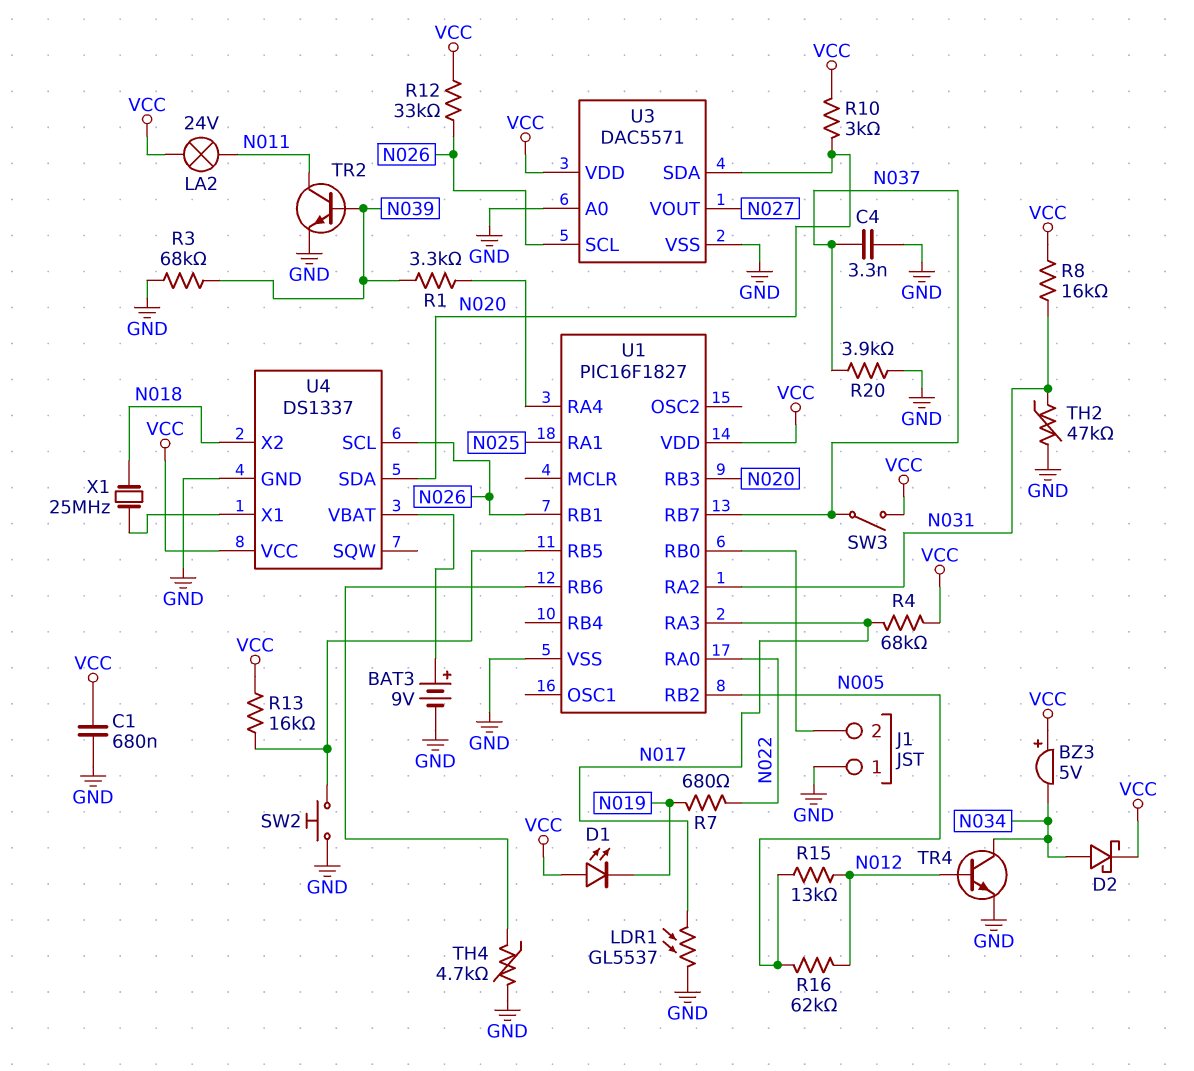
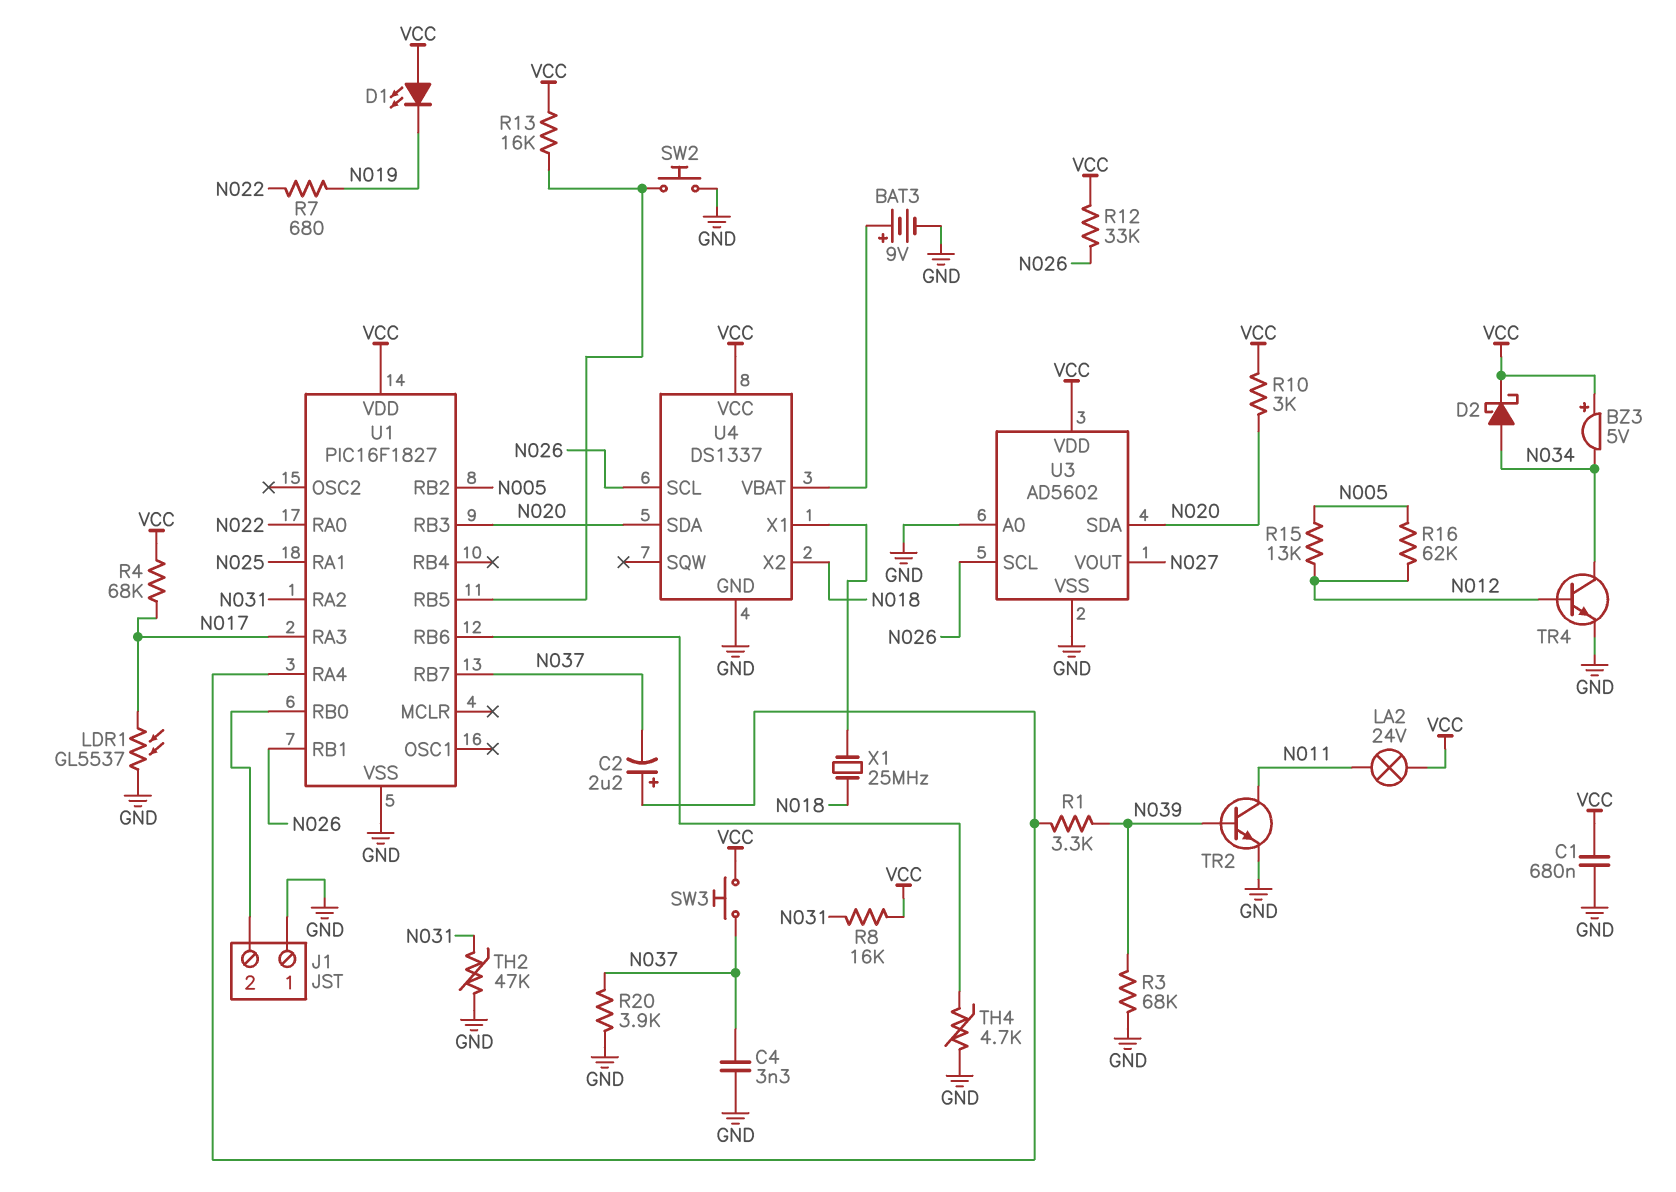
C2: none -> 2.2uF (plus U1/RA4, minus N037)
SW3: switch (N037, VCC) -> button (N037, VCC)
U3: DAC5571 -> AD5602

